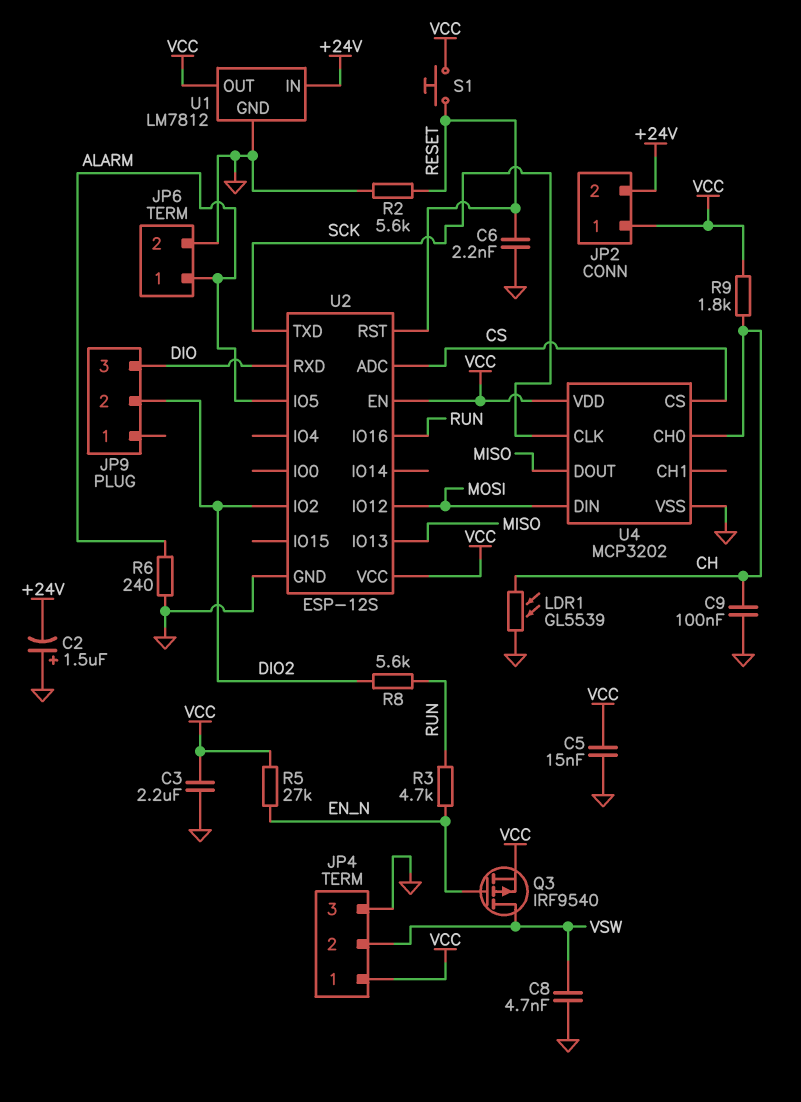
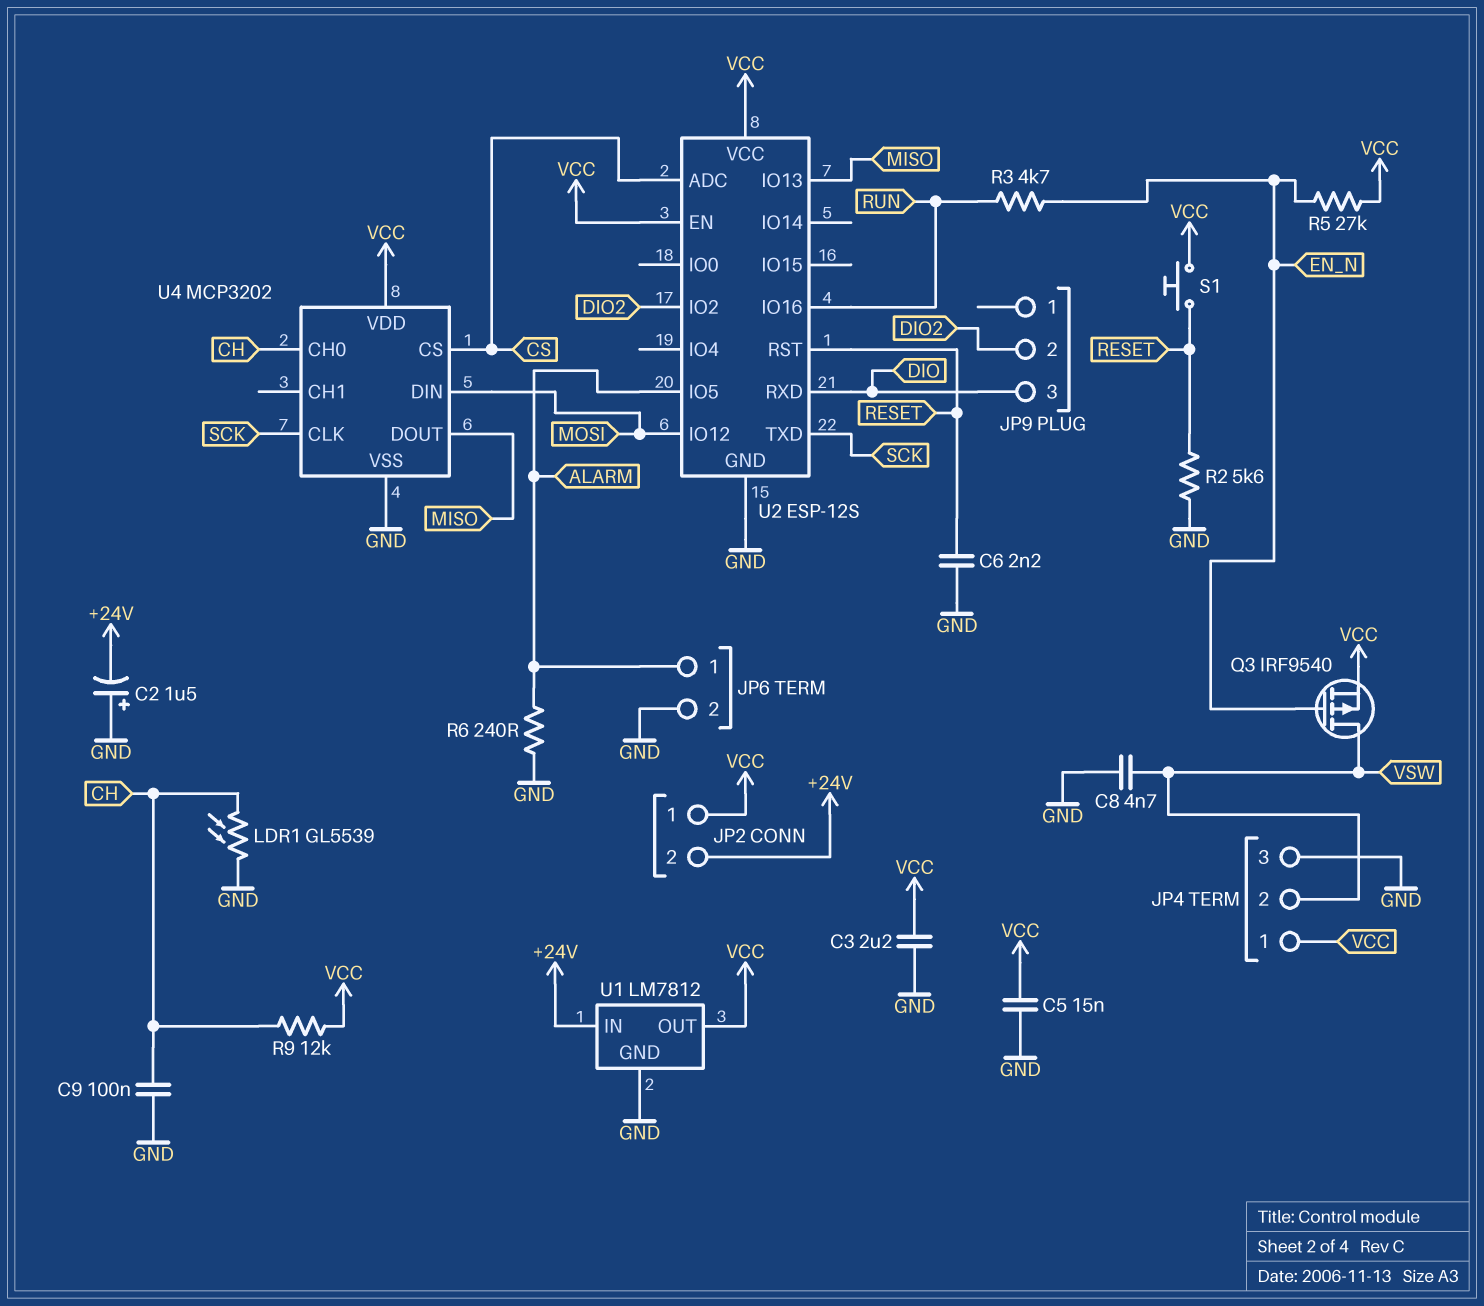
R8: 5.6k (DIO2, RUN) -> none
R9: 1.8k (CH, VCC) -> 12k (CH, VCC)

